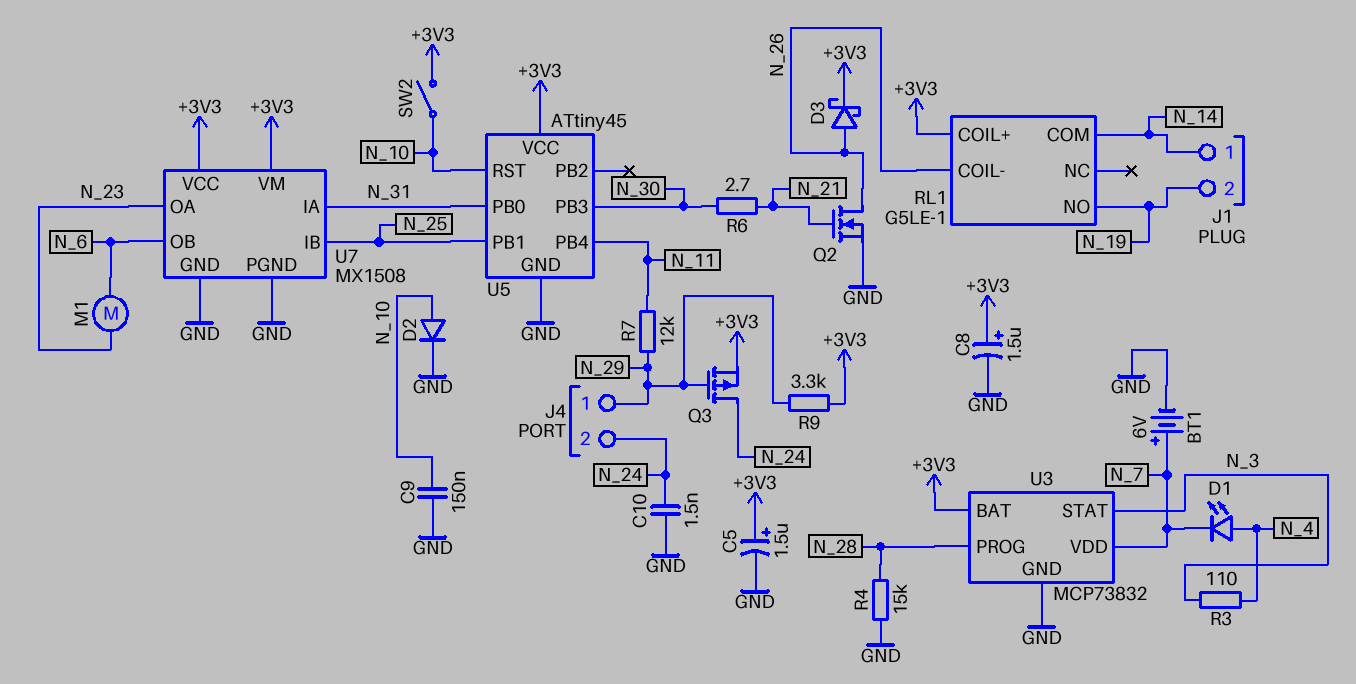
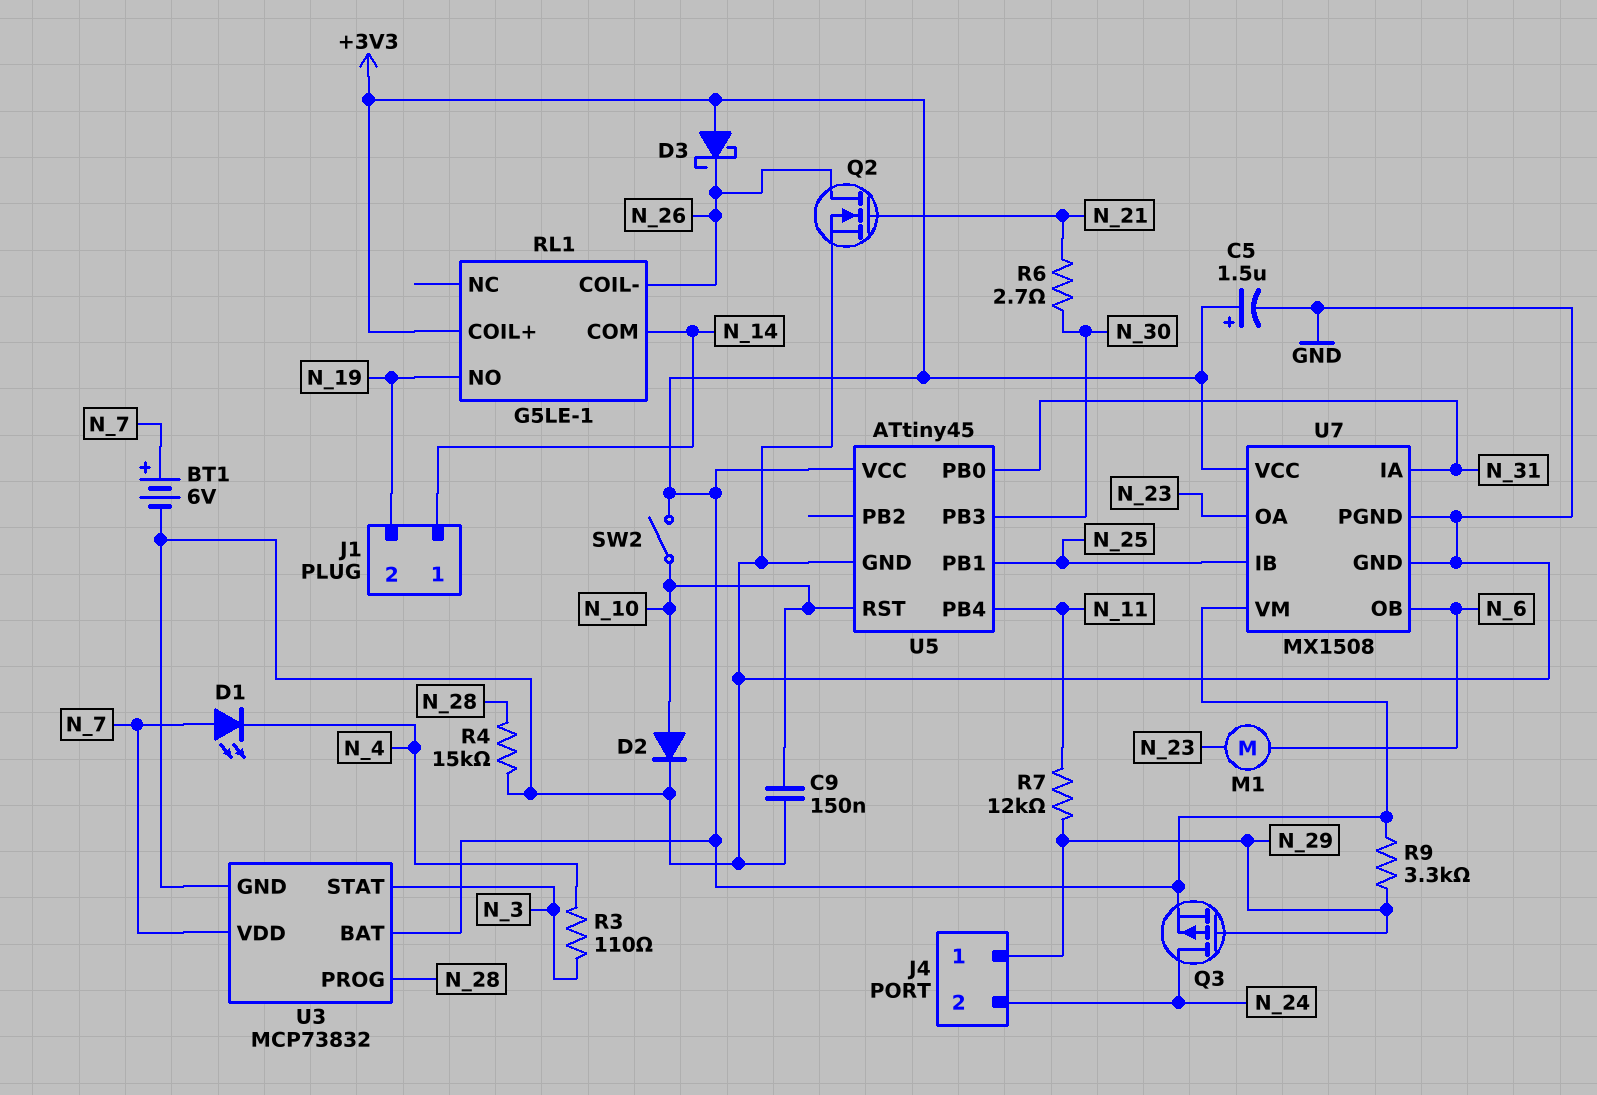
C8: 1.5uF (plus +3V3, minus GND) -> none
C10: 1.5nF (GND, N_24) -> none
D1: LED (A N_4, K N_7) -> LED (A N_7, K N_4)
D3: schottky (A N_26, K +3V3) -> schottky (A +3V3, K N_26)

